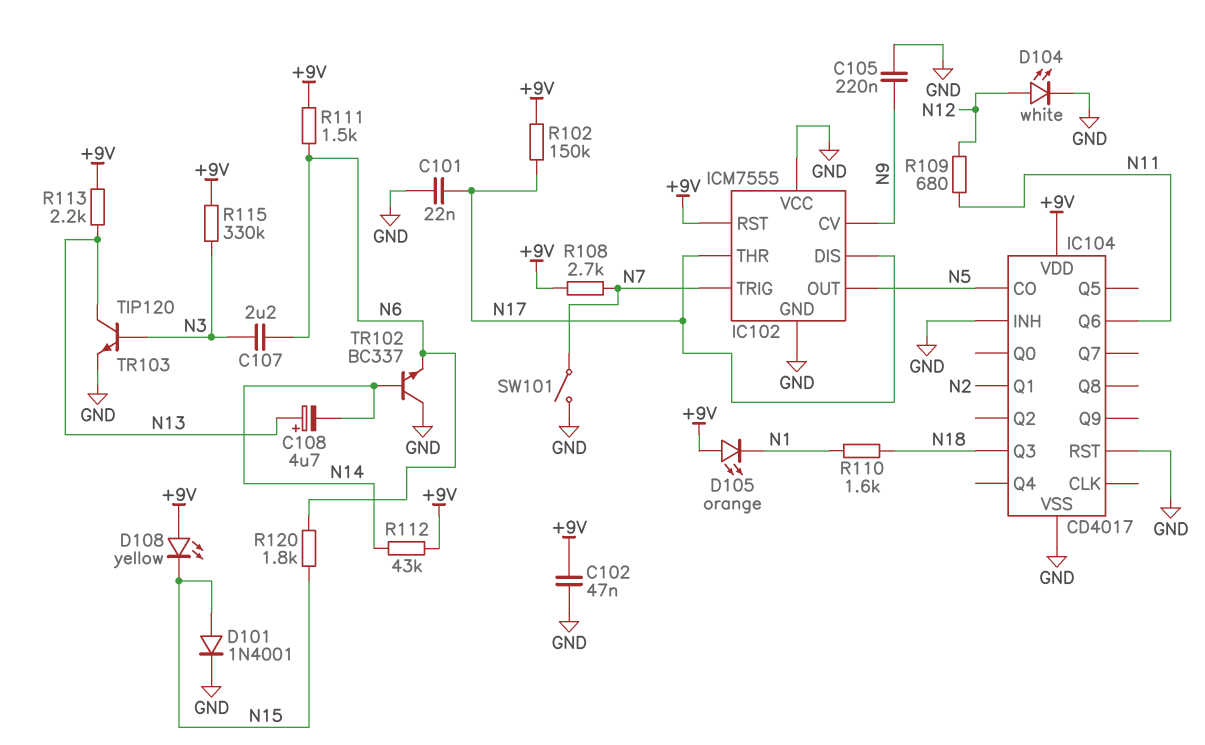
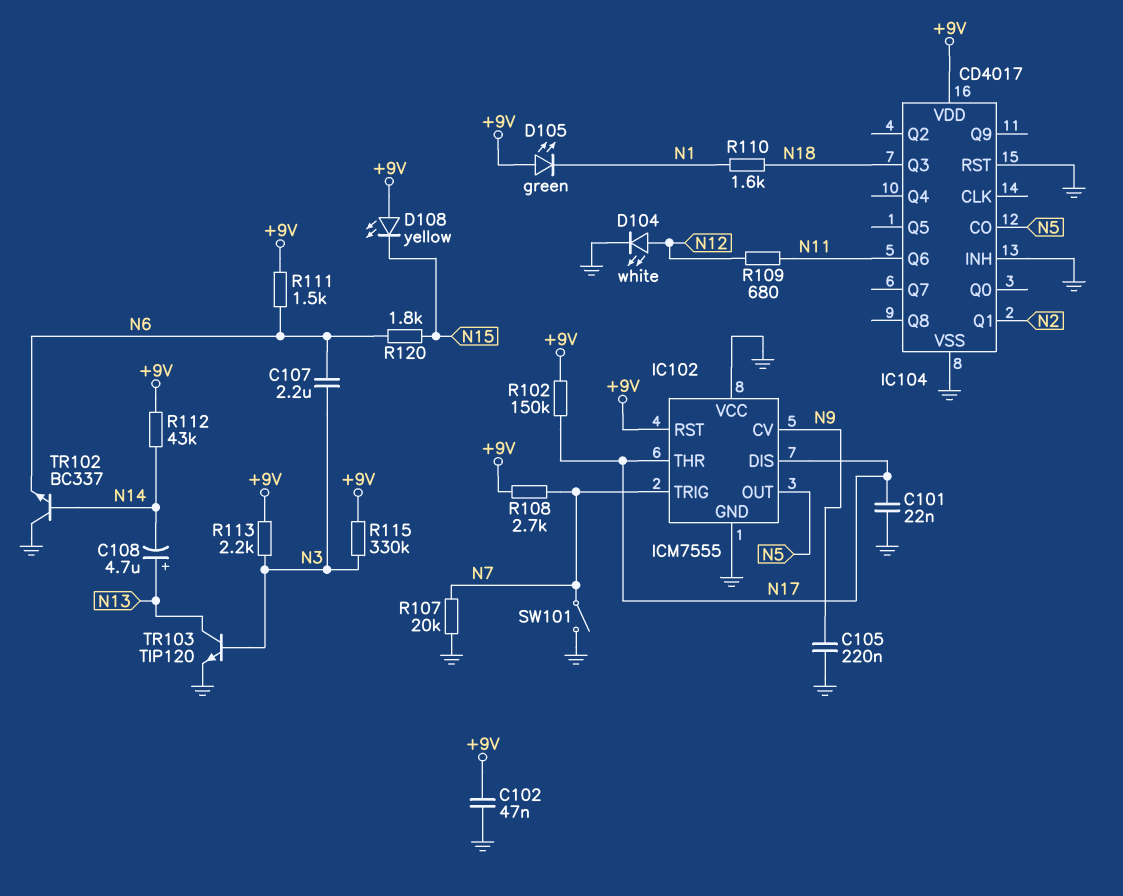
D101: diode 1N4001 (A N15, K GND) -> none
D105: LED orange (A +9V, K N1) -> LED green (A +9V, K N1)
R107: none -> 20k (GND, N7)
R113: 2.2k (+9V, N13) -> 2.2k (+9V, N3)

